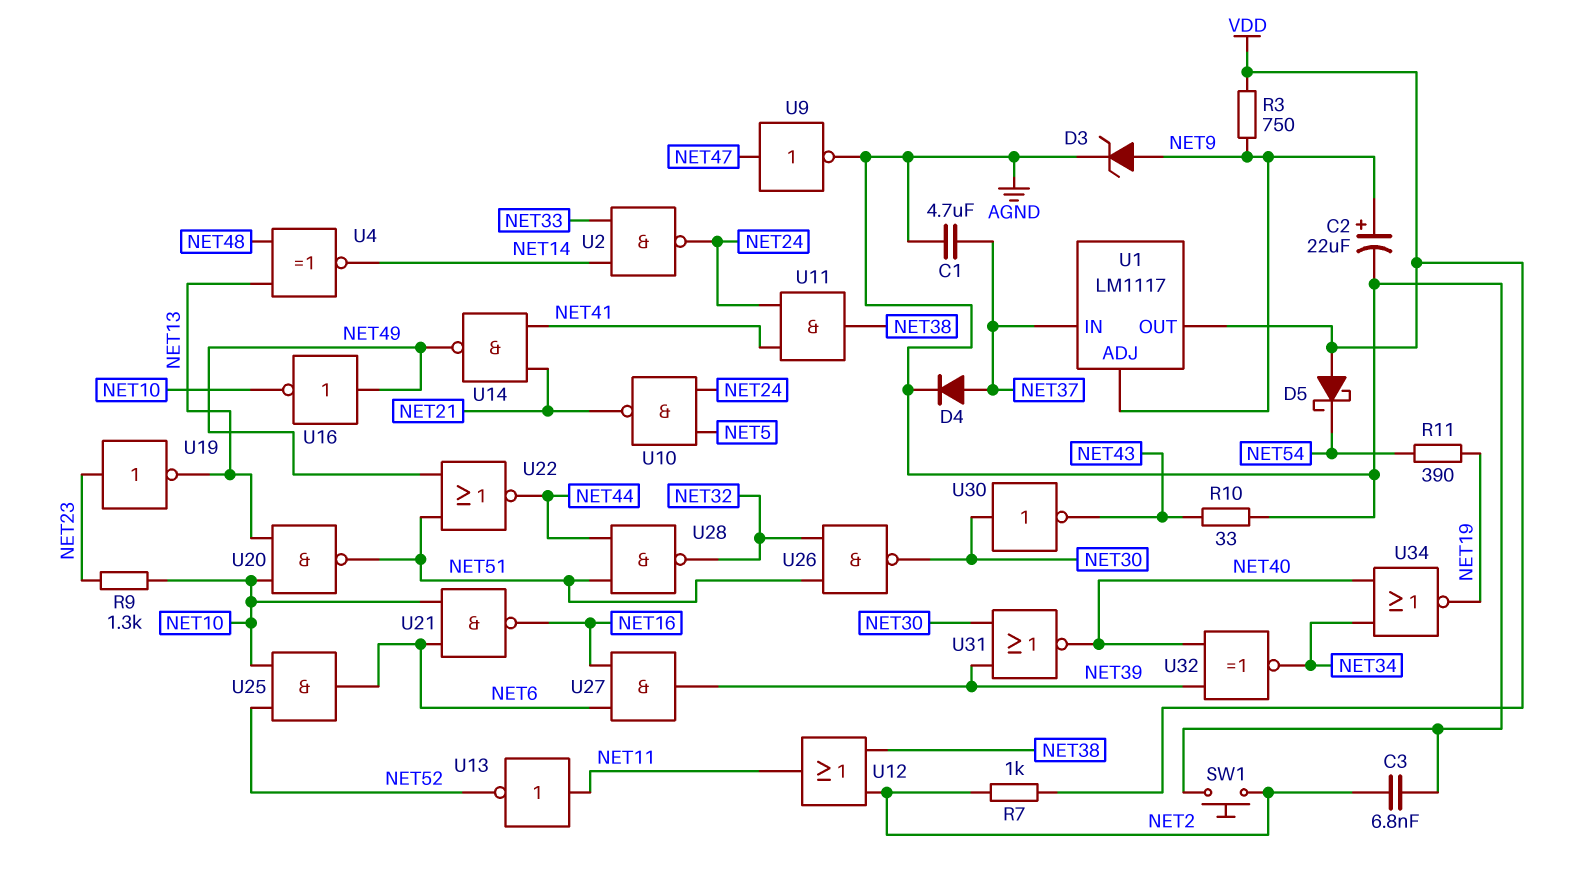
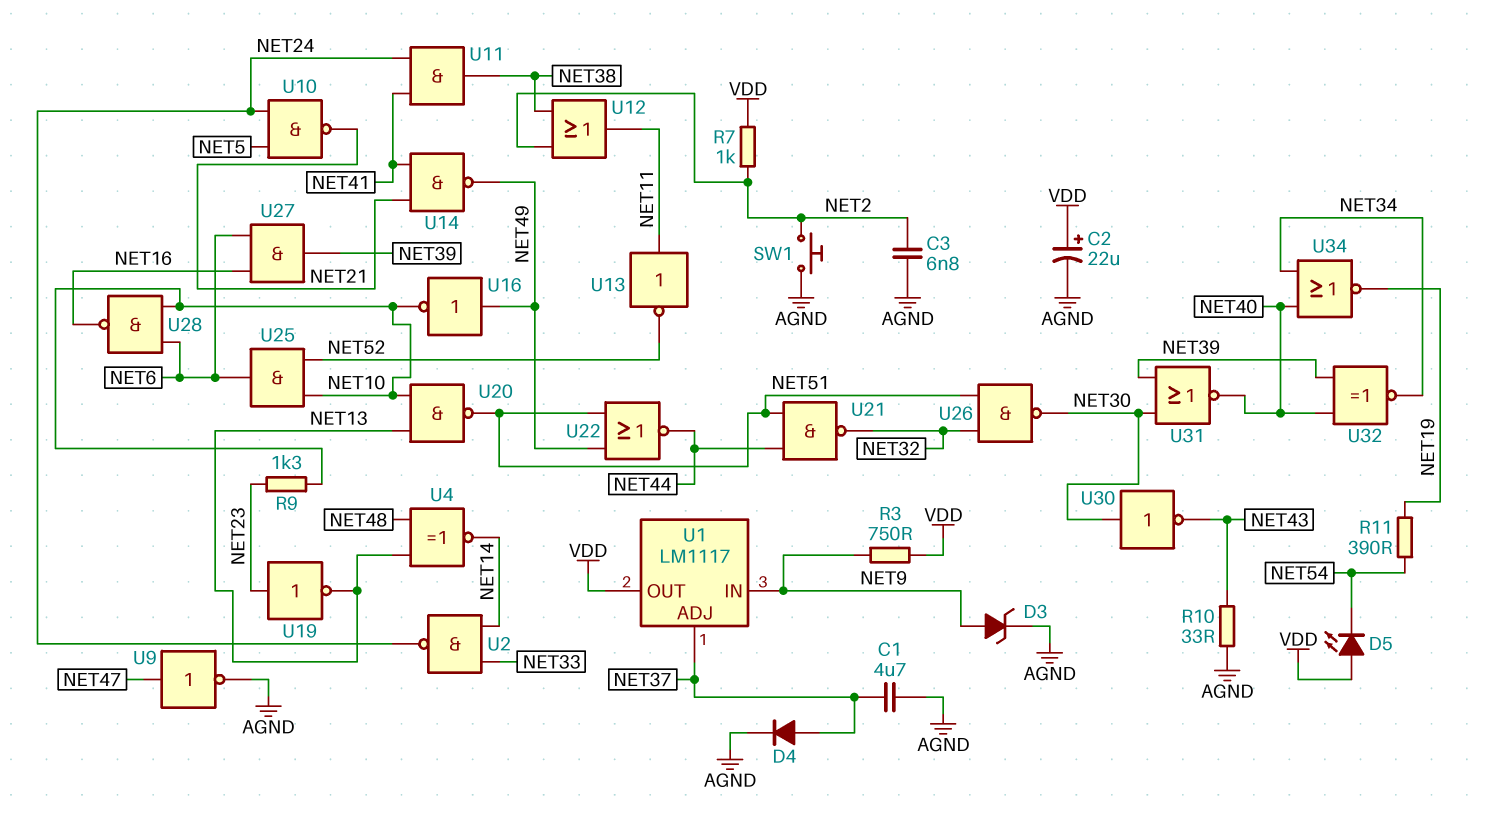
C2: 22uF (plus NET9, minus AGND) -> 22uF (plus VDD, minus AGND)
D5: schottky (A VDD, K NET54) -> LED (A VDD, K NET54)
U1 pin ADJ: NET9 -> NET37
U1 pin IN: NET37 -> NET9
U21: NAND (in NET6, in NET10, out NET16) -> NAND (in NET44, in NET51, out NET32)
U28: NAND (in NET44, in NET51, out NET32) -> NAND (in NET6, in NET10, out NET16)

